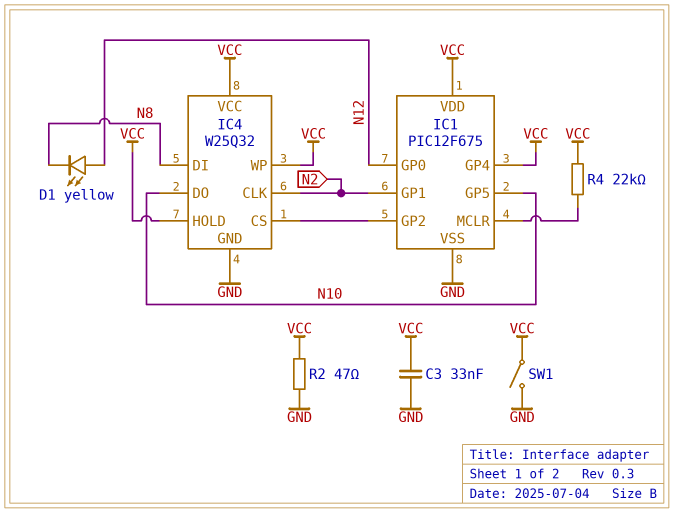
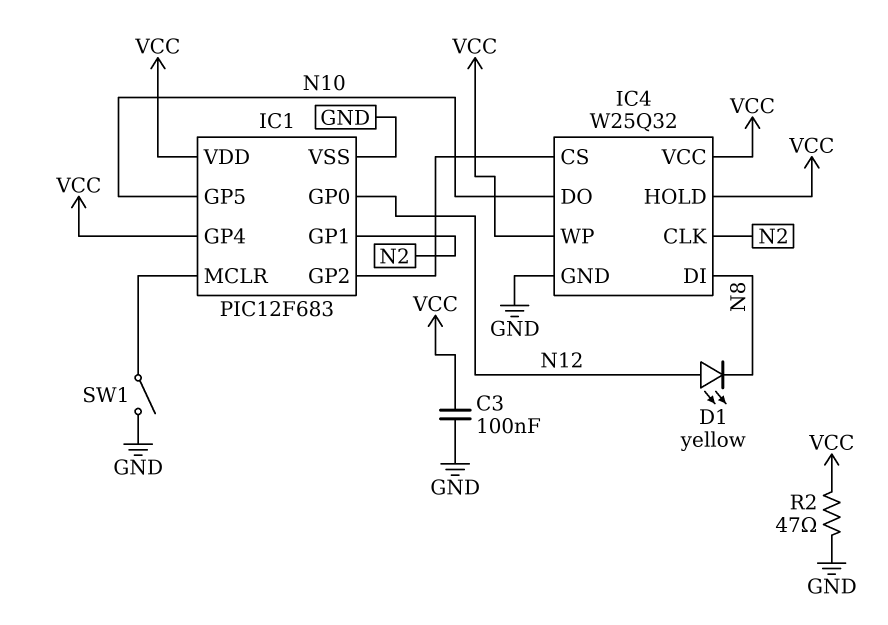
C3: 33nF (GND, VCC) -> 100nF (GND, VCC)
IC1: PIC12F675 -> PIC12F683
R4: 22k (IC1/MCLR, VCC) -> none
SW1: switch (GND, VCC) -> switch (GND, IC1/MCLR)

